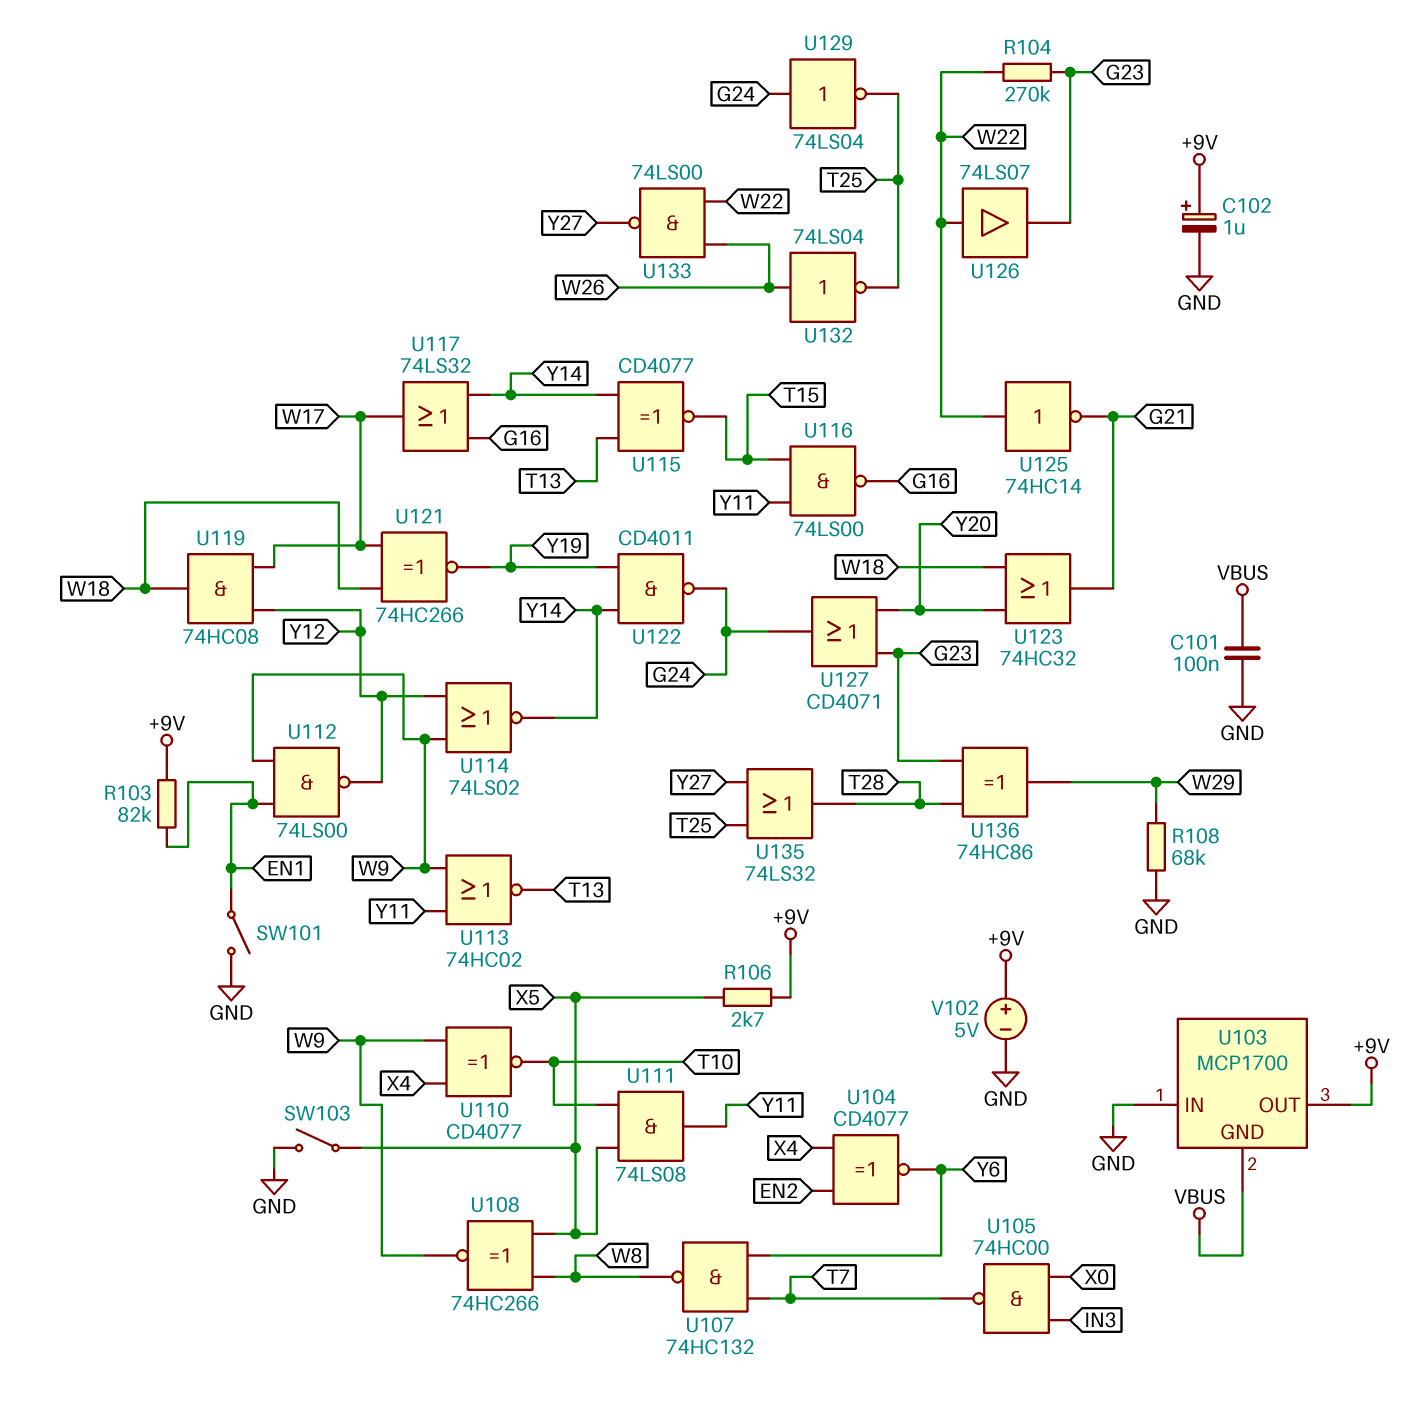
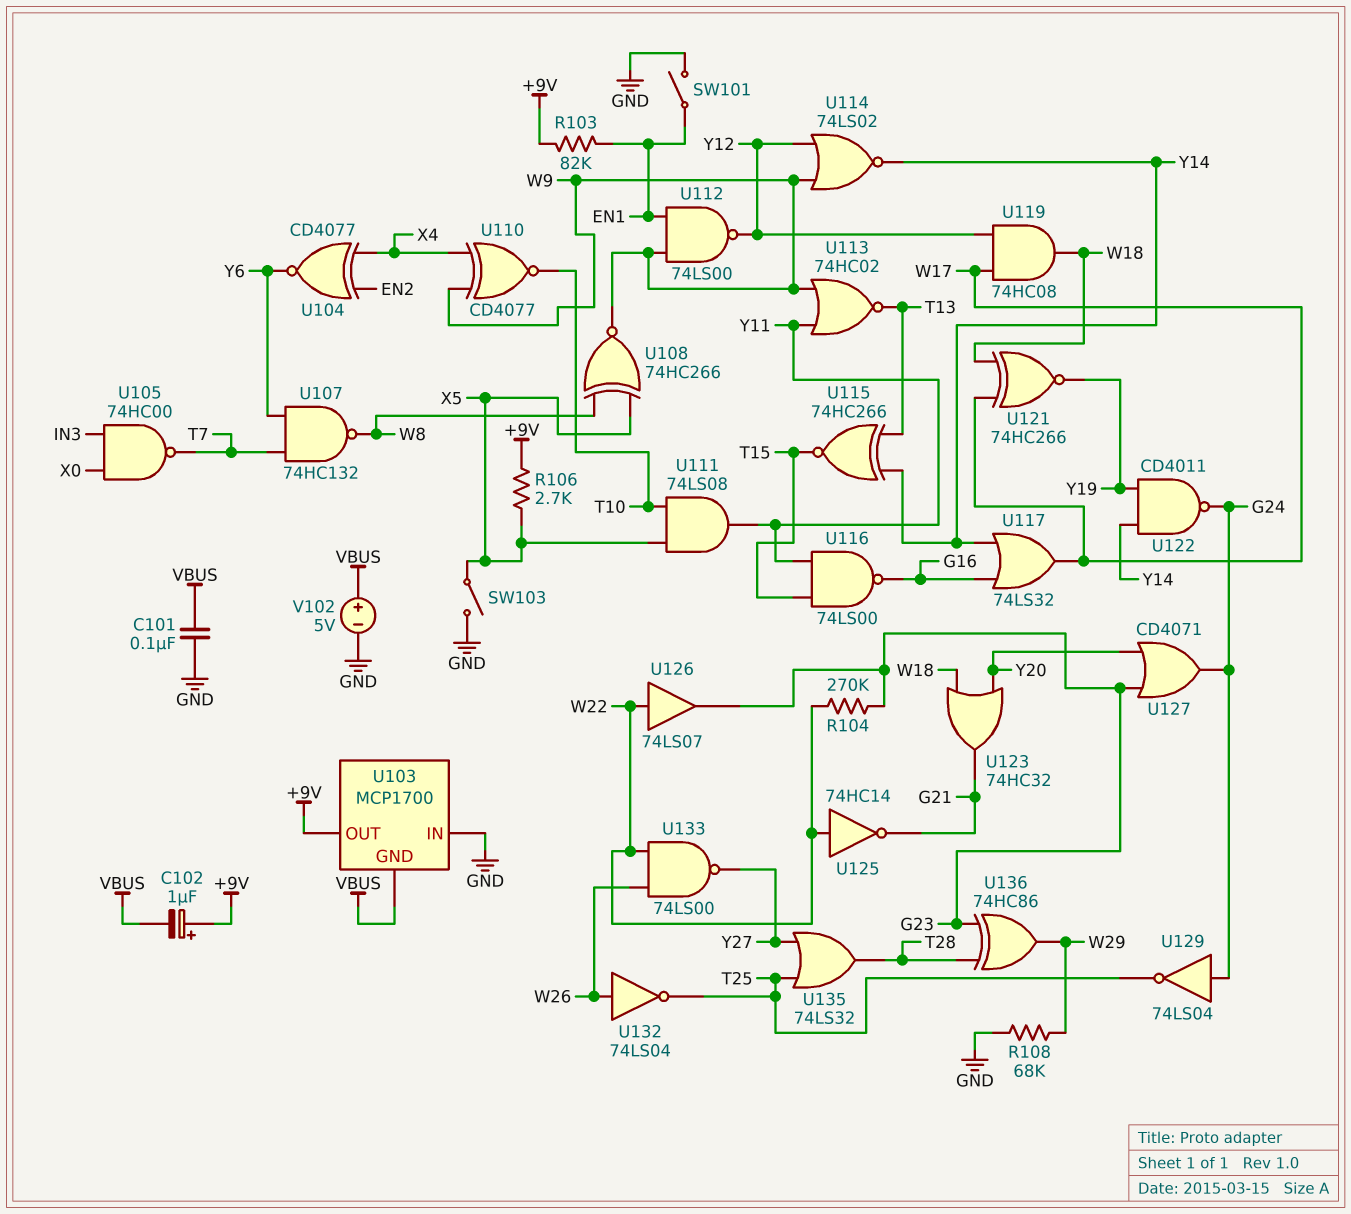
C102: 1uF (plus +9V, minus GND) -> 1uF (plus +9V, minus VBUS)
U115: XNOR CD4077 (in T13, in Y14, out T15) -> XNOR 74HC266 (in T13, in Y14, out T15)
V102: 5V (plus +9V, minus GND) -> 5V (plus VBUS, minus GND)

